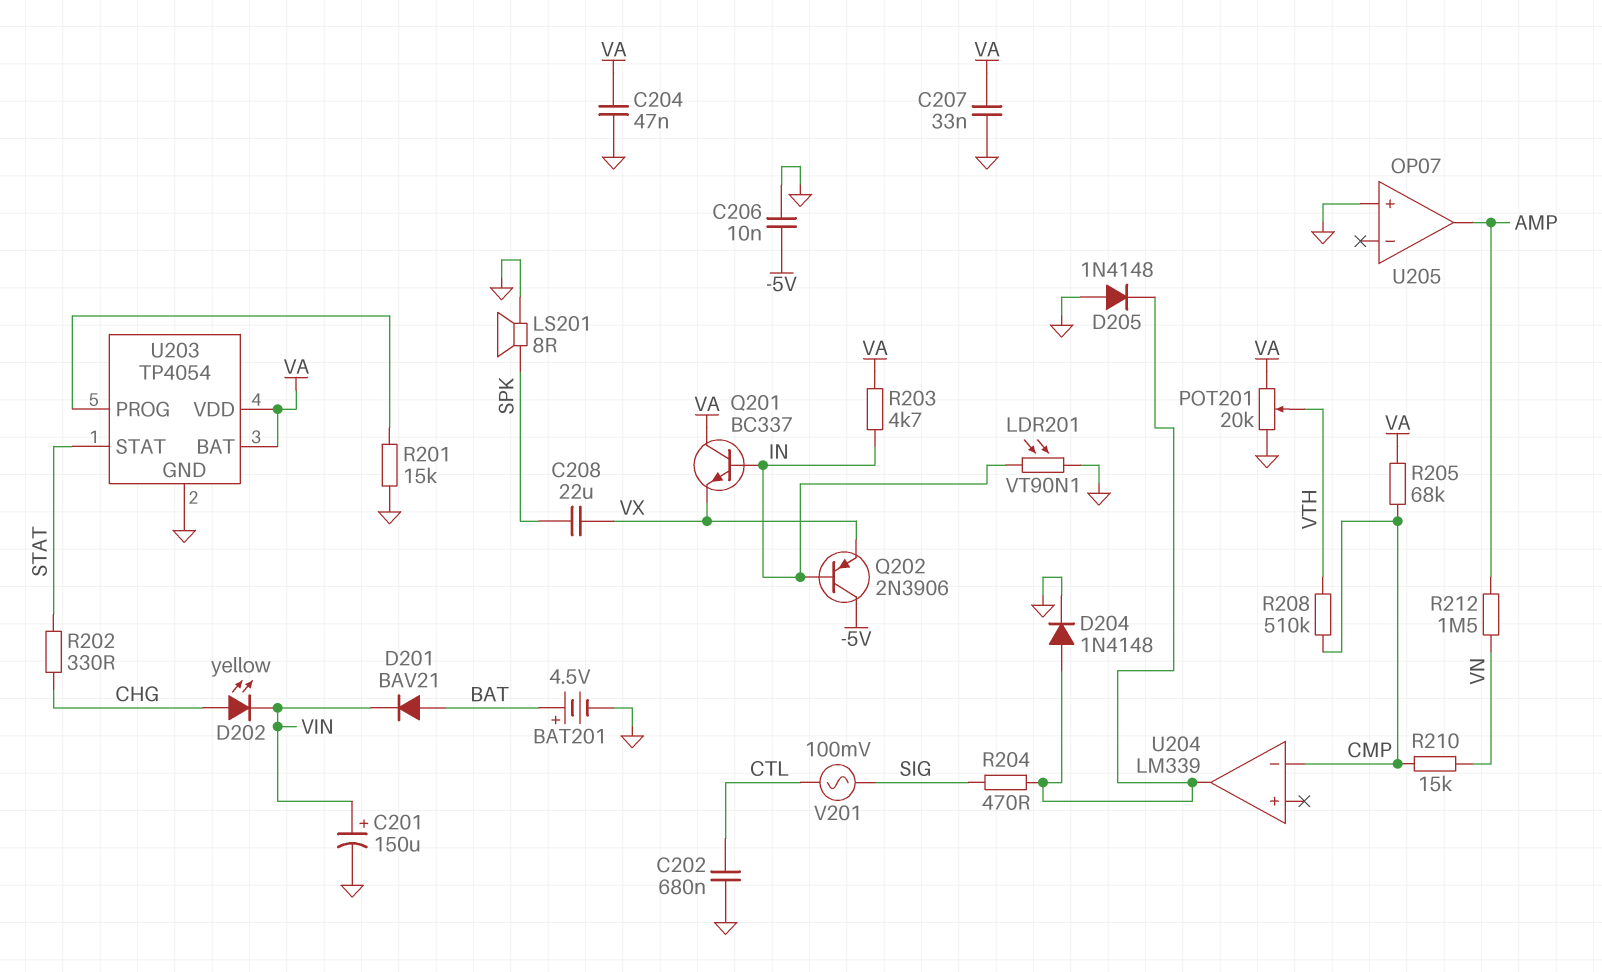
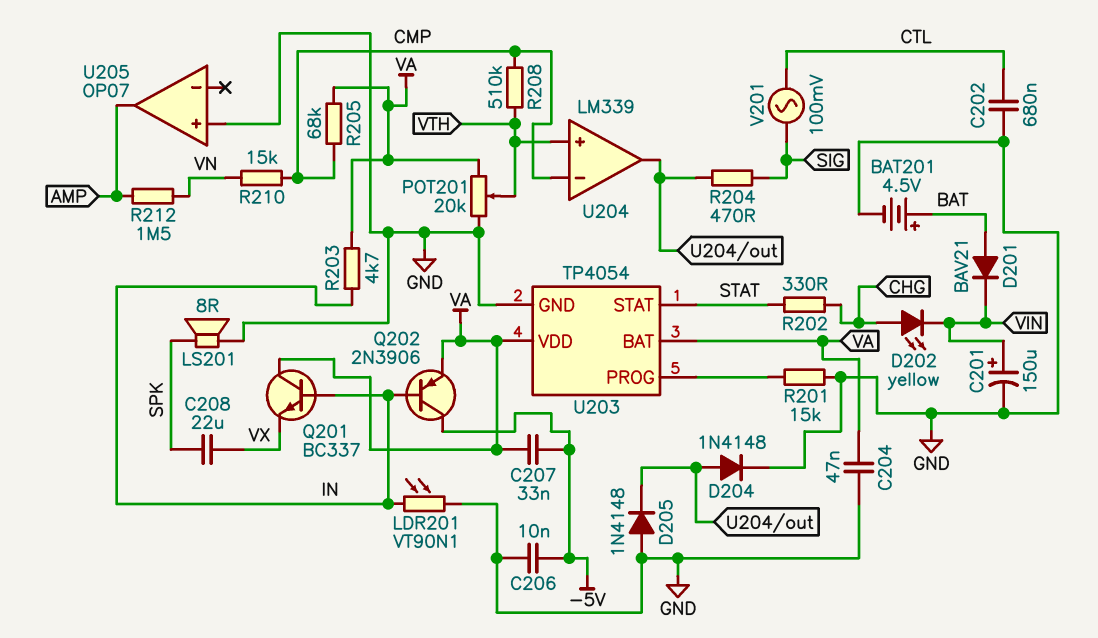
C207: 33nF (GND, VA) -> 33nF (-5V, VA)
Q202: PNP 2N3906 (B IN, C -5V, E VX) -> PNP 2N3906 (B IN, C -5V, E VA)
U204 pin in+: none -> VTH

